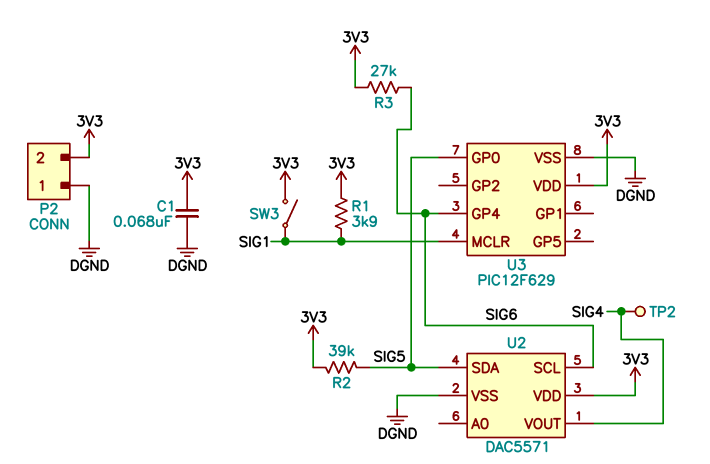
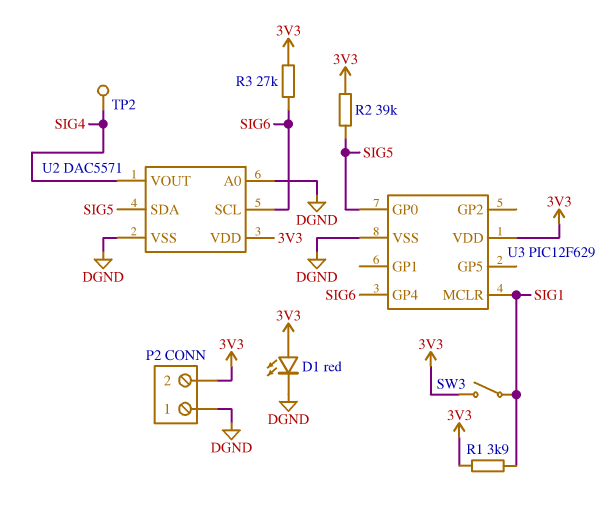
C1: 68nF (3V3, DGND) -> none
D1: none -> LED red (A 3V3, K DGND)
U2 pin A0: none -> DGND

